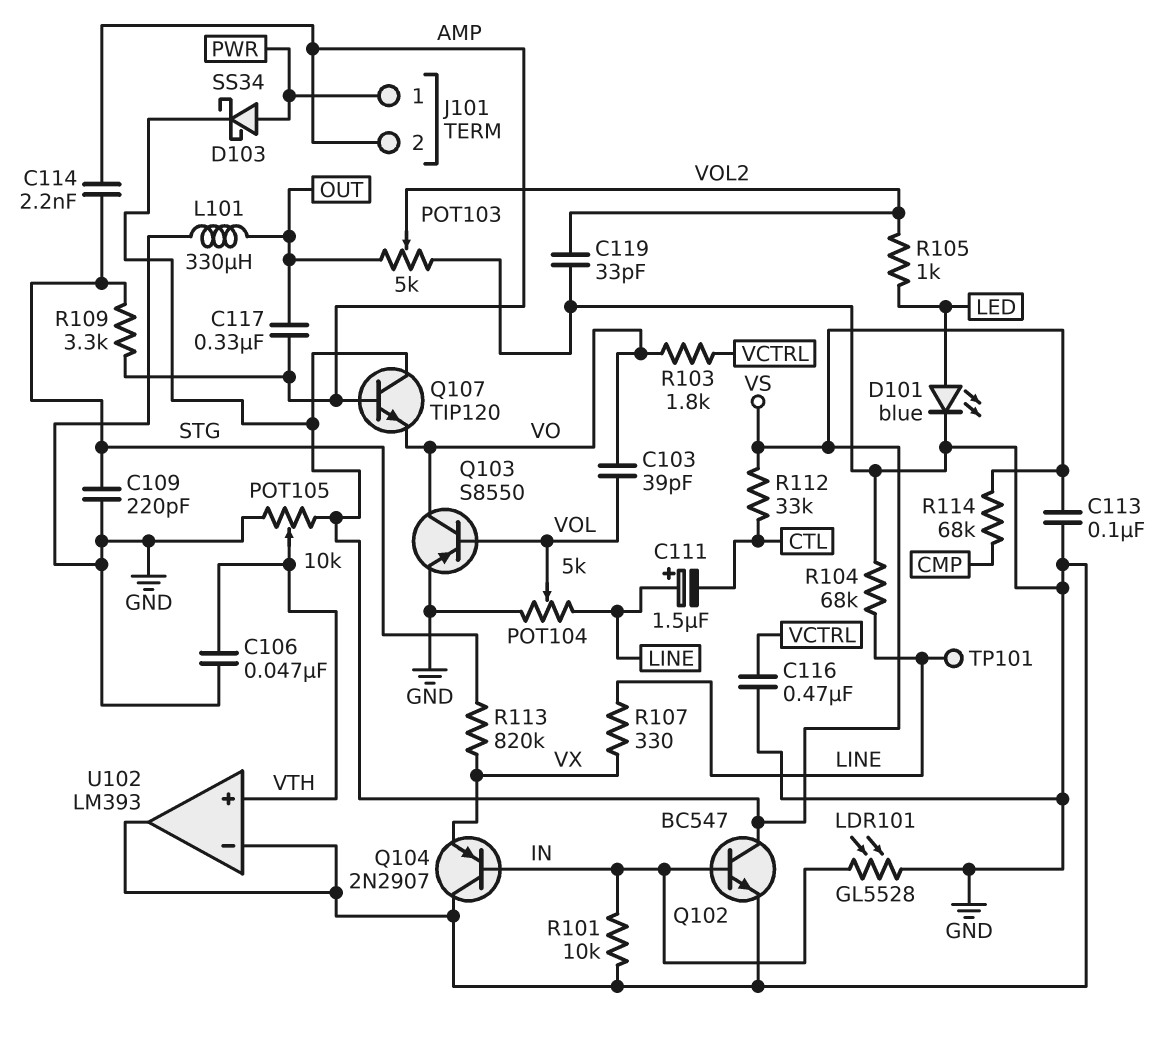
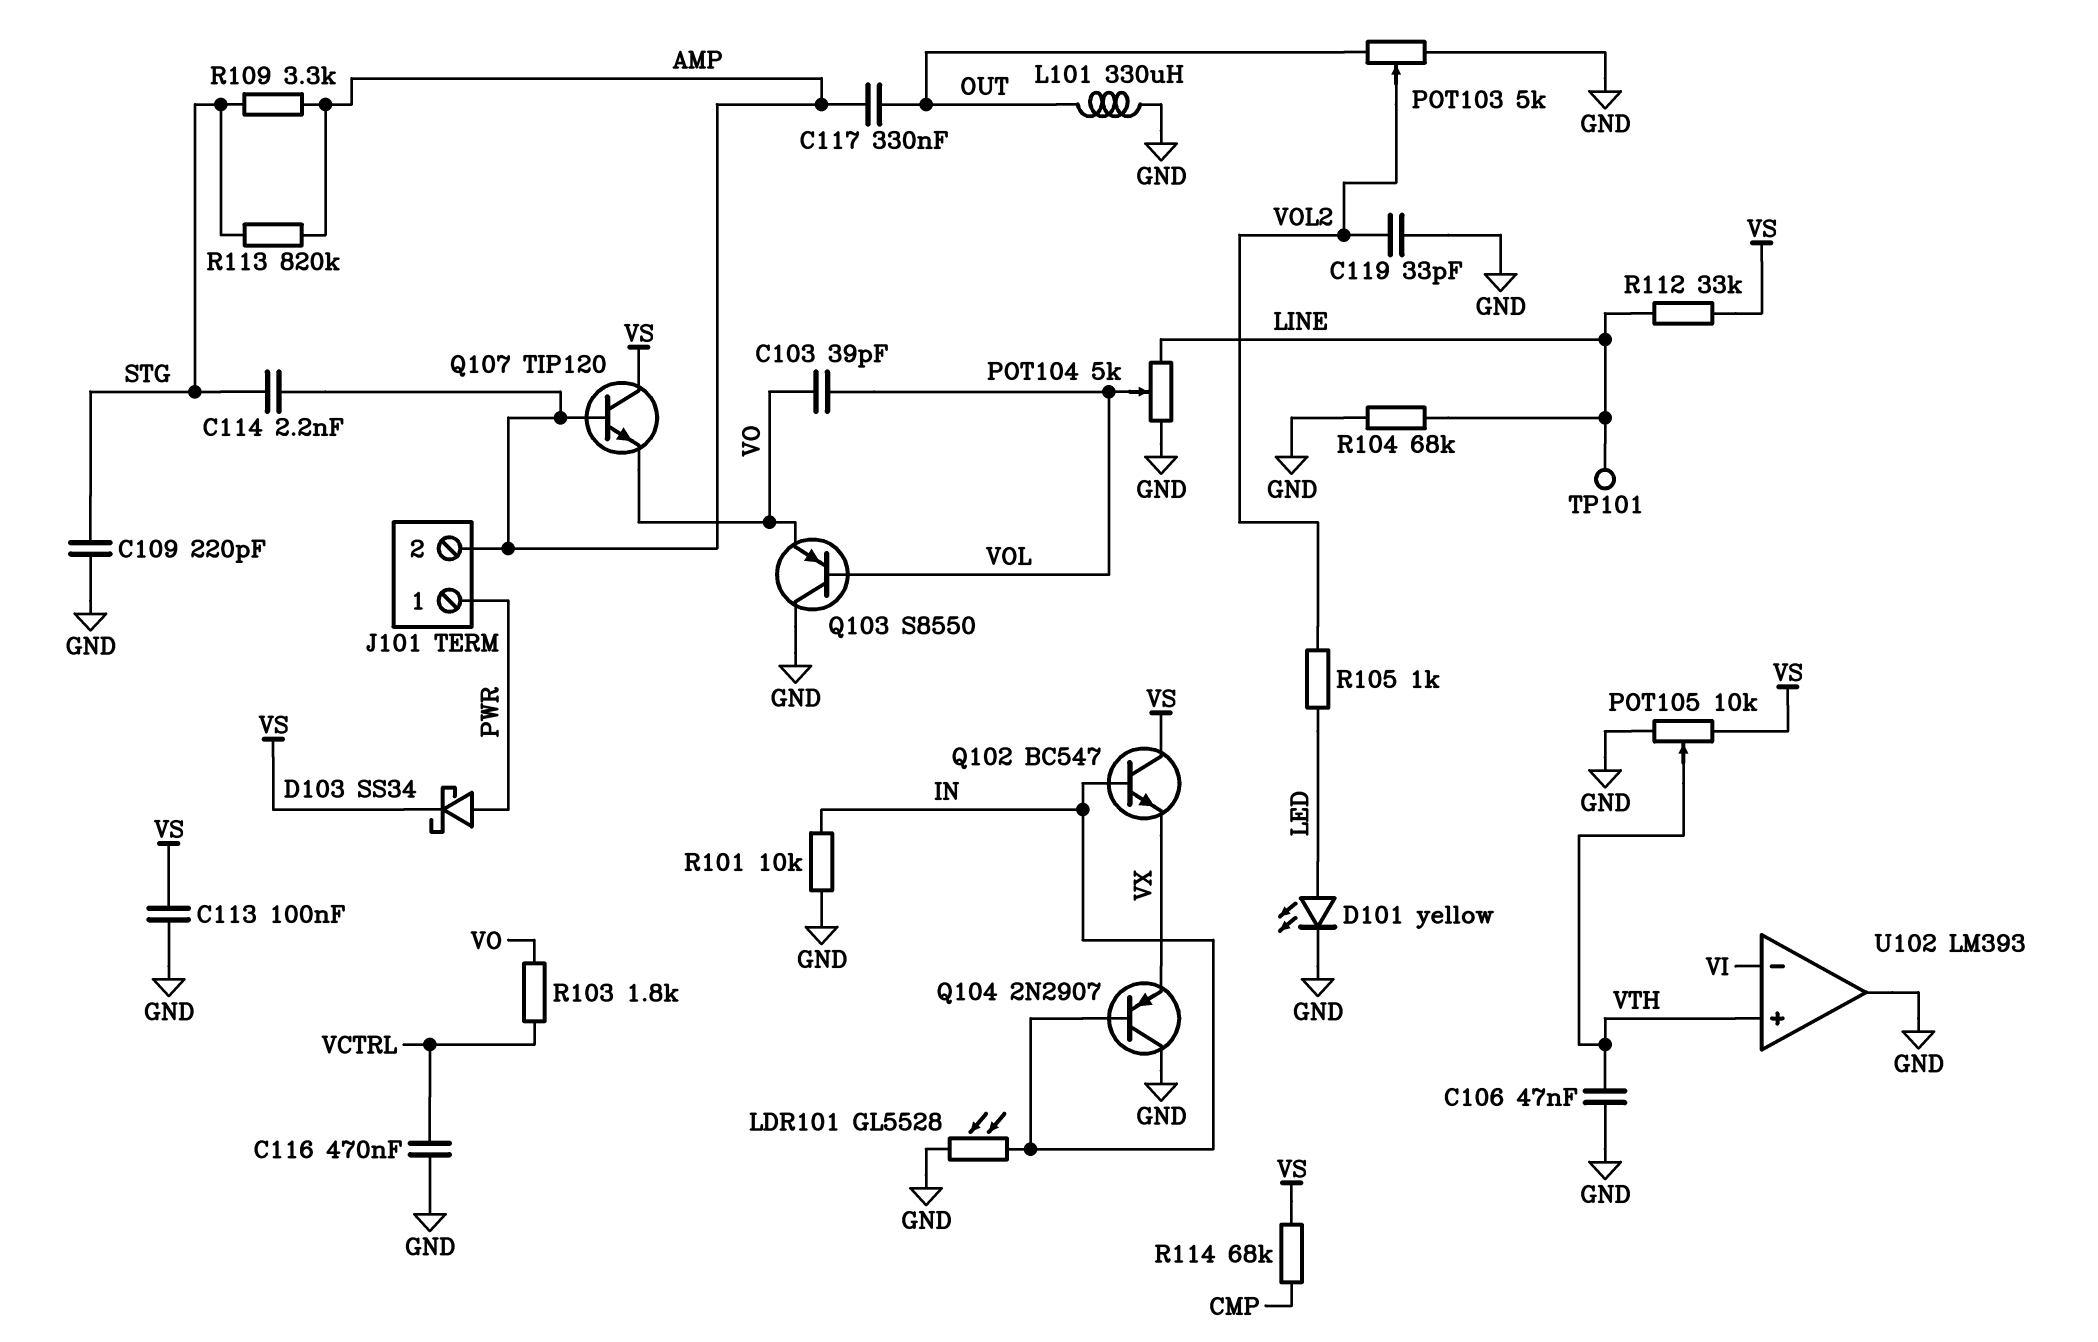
C111: 1.5uF (plus LINE, minus CTL) -> none
D101: LED blue (A LED, K GND) -> LED yellow (A LED, K GND)
Q102: NPN BC547 (B IN, C VS, E GND) -> NPN BC547 (B IN, C VS, E VX)
Q103: PNP S8550 (B VOL, C VO, E GND) -> PNP S8550 (B VOL, C GND, E VO)
R107: 330 (LINE, VX) -> none
R112: 33k (CTL, VS) -> 33k (LINE, VS)
R113: 820k (STG, VX) -> 820k (AMP, STG)
U102 pin in-: GND -> VI

